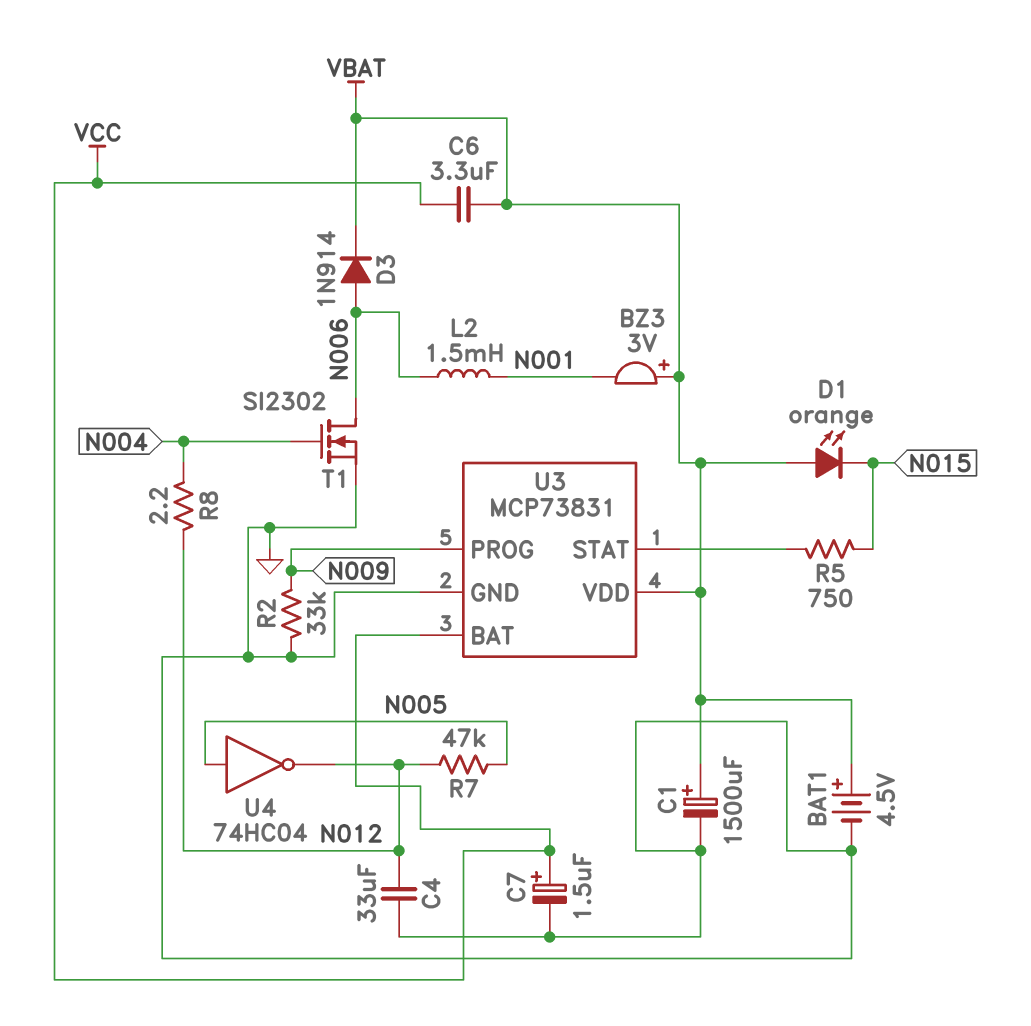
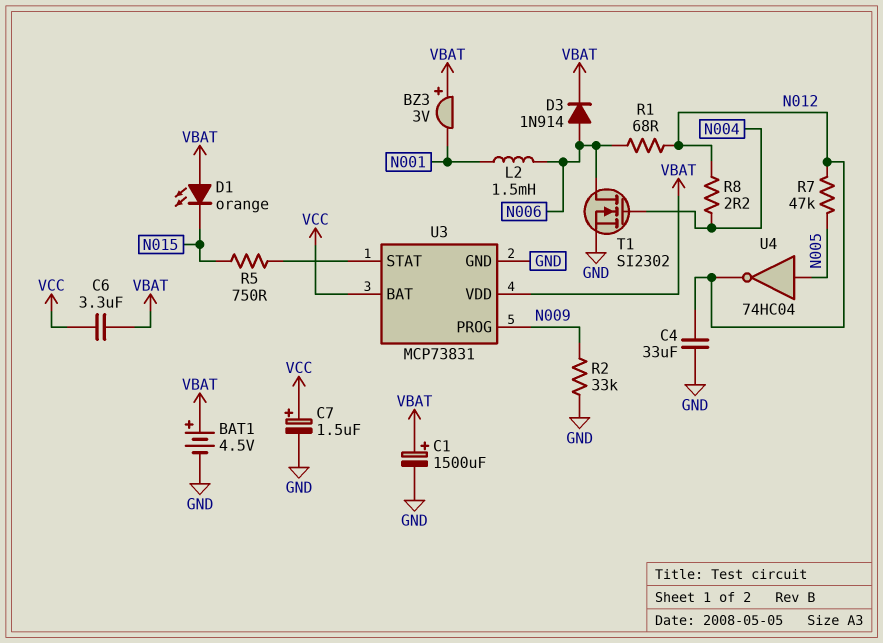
R1: none -> 68 (N006, N012)

